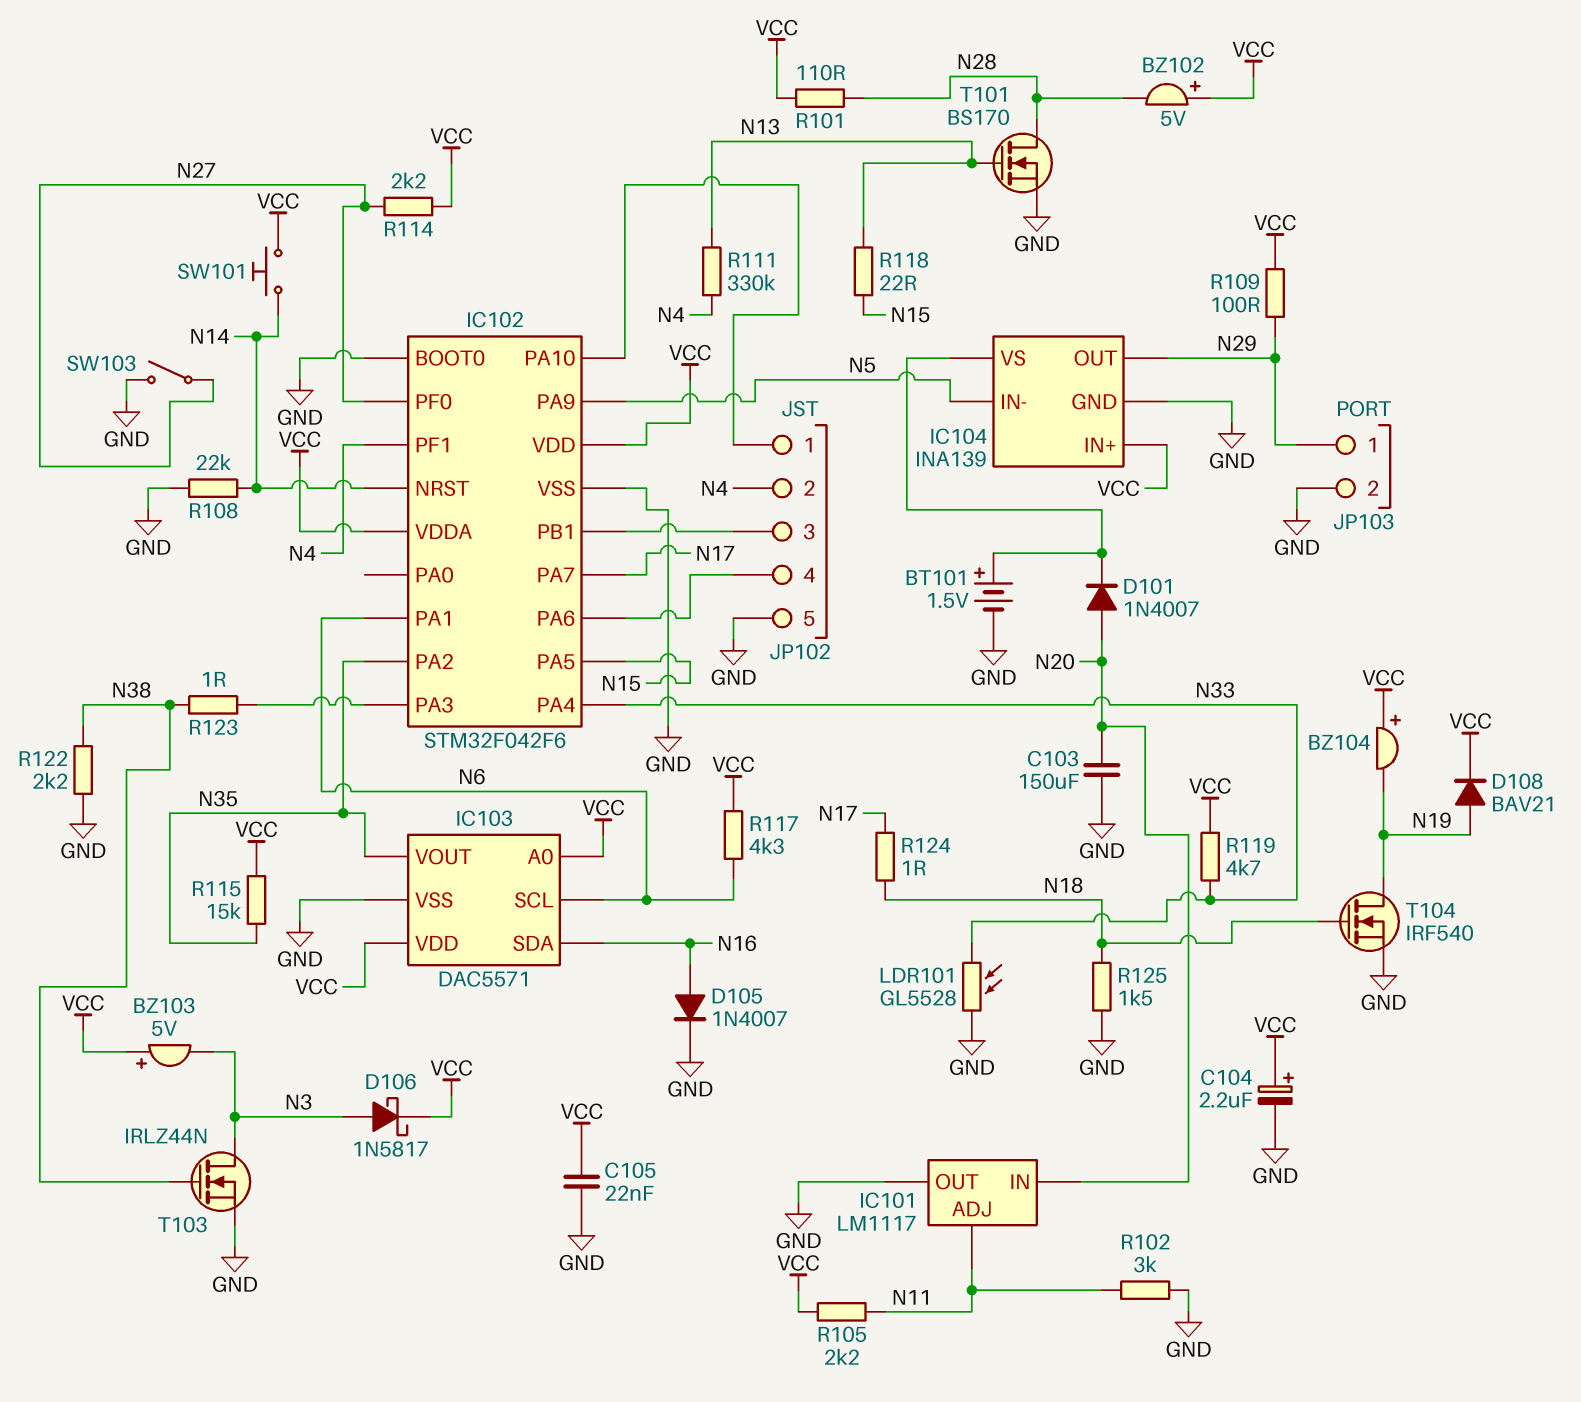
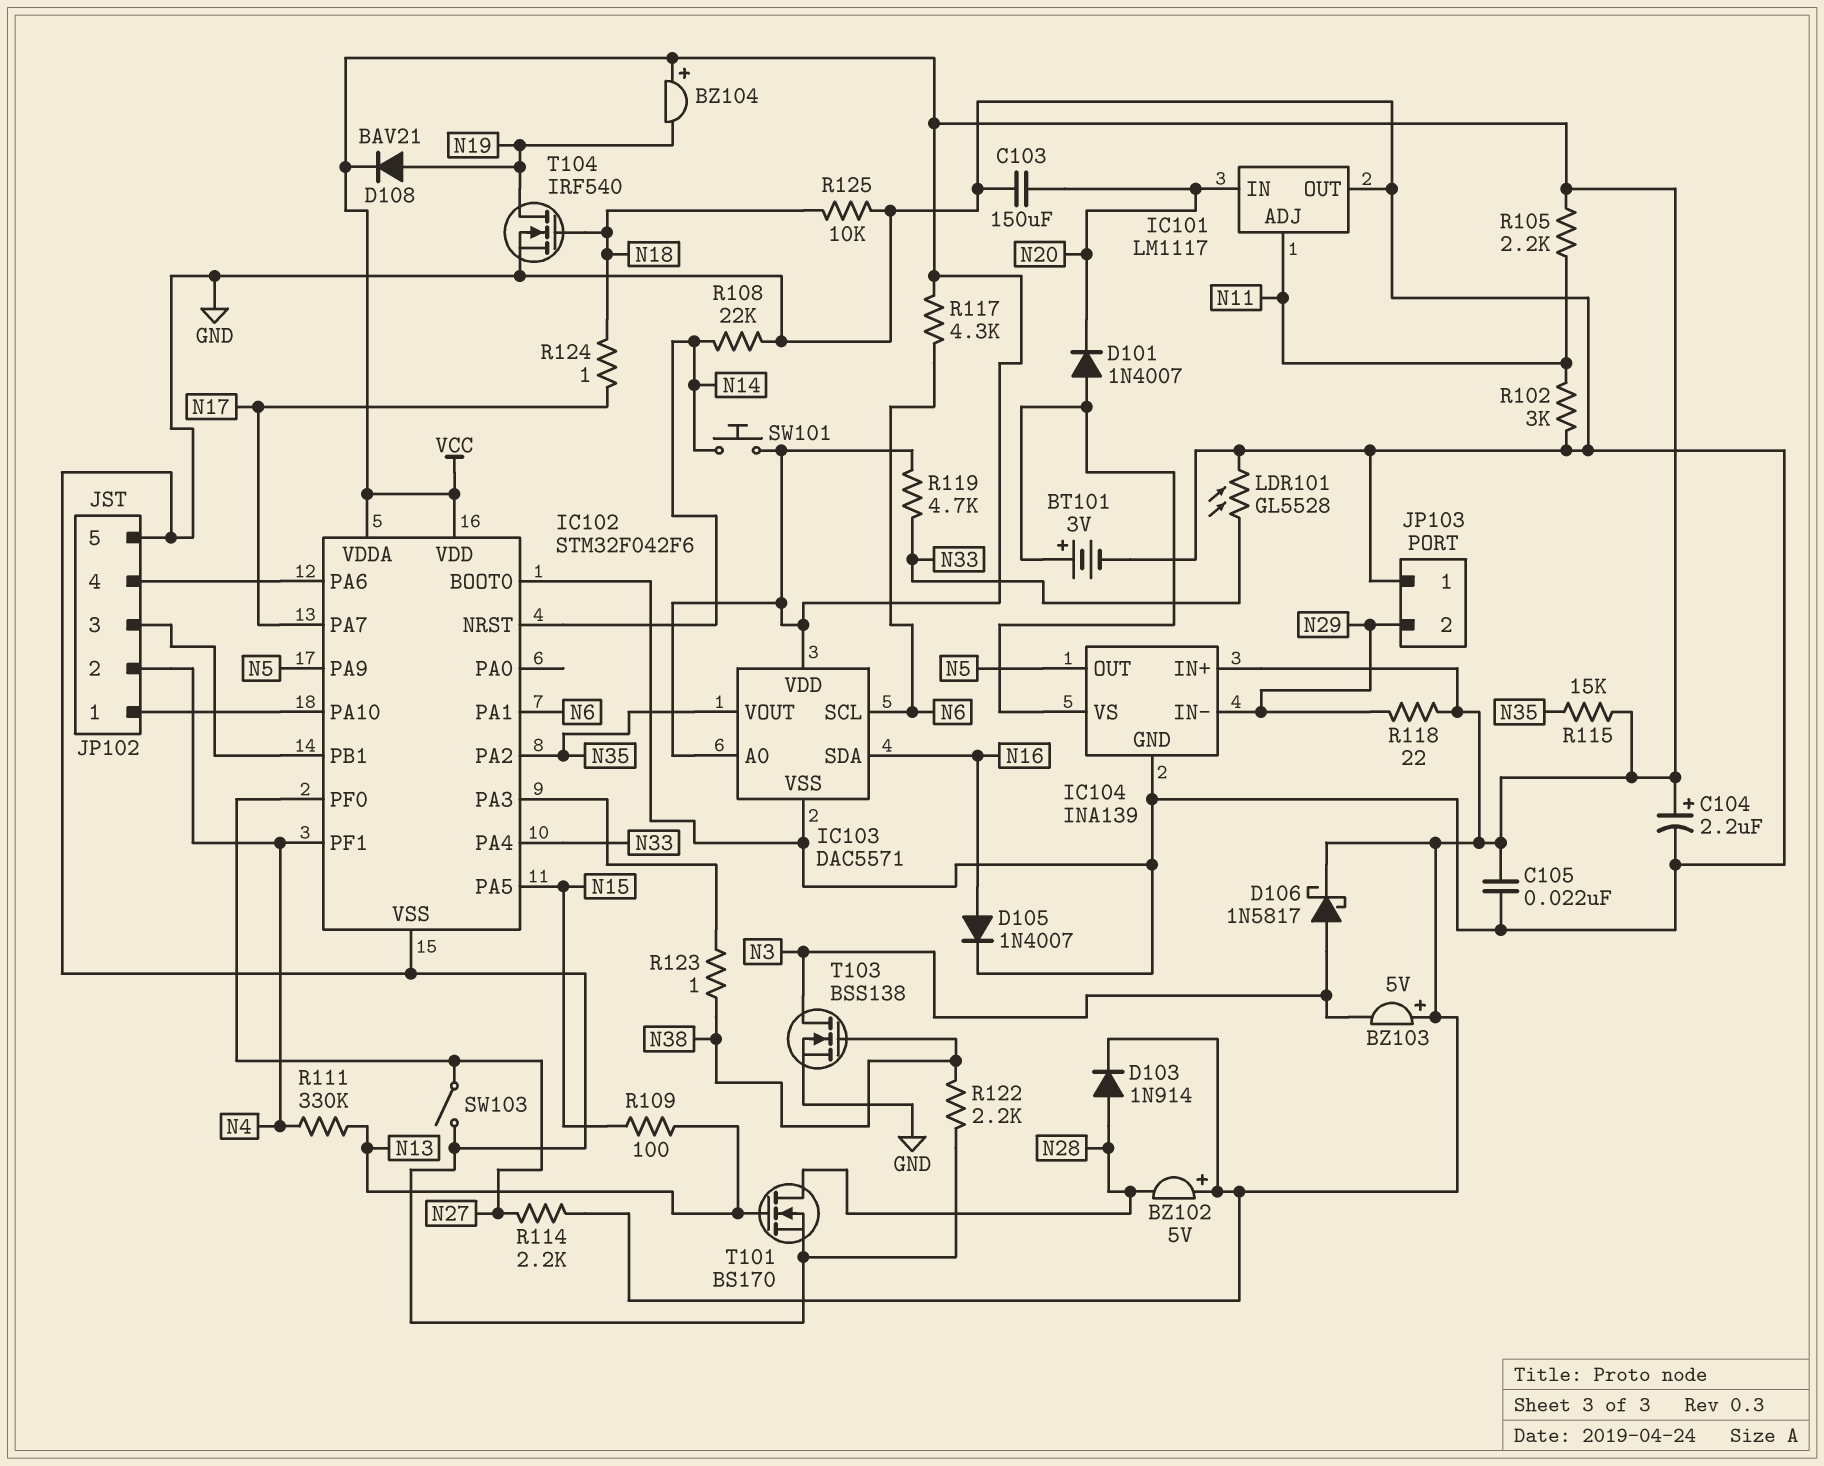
BT101: 1.5V (plus IC104/VS, minus GND) -> 3V (plus IC104/VS, minus GND)
D101: diode 1N4007 (A N20, K IC104/VS) -> diode 1N4007 (A IC104/VS, K N20)
D103: none -> diode 1N914 (A N28, K VCC)
IC104 pin IN-: N5 -> N29
IC104 pin OUT: N29 -> N5
JP103 pin 1: N29 -> GND
JP103 pin 2: GND -> N29
R101: 110 (N28, VCC) -> none
R109: 100 (N29, VCC) -> 100 (N13, N15)
R118: 22 (N13, N15) -> 22 (N29, VCC)
R125: 1.5k (GND, N18) -> 10k (GND, N18)
T103: NMOS IRLZ44N (G N38, D N3, S GND) -> NMOS BSS138 (G N38, D N3, S GND)

